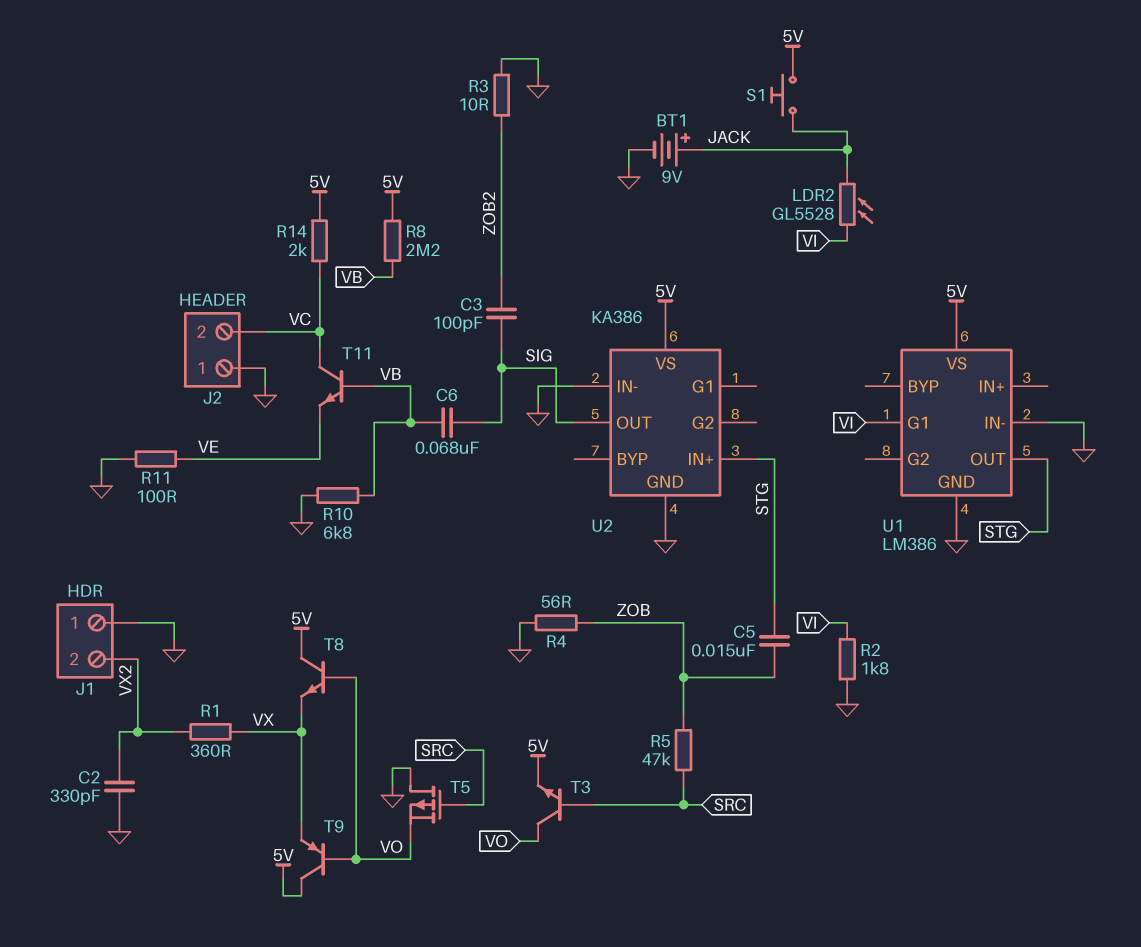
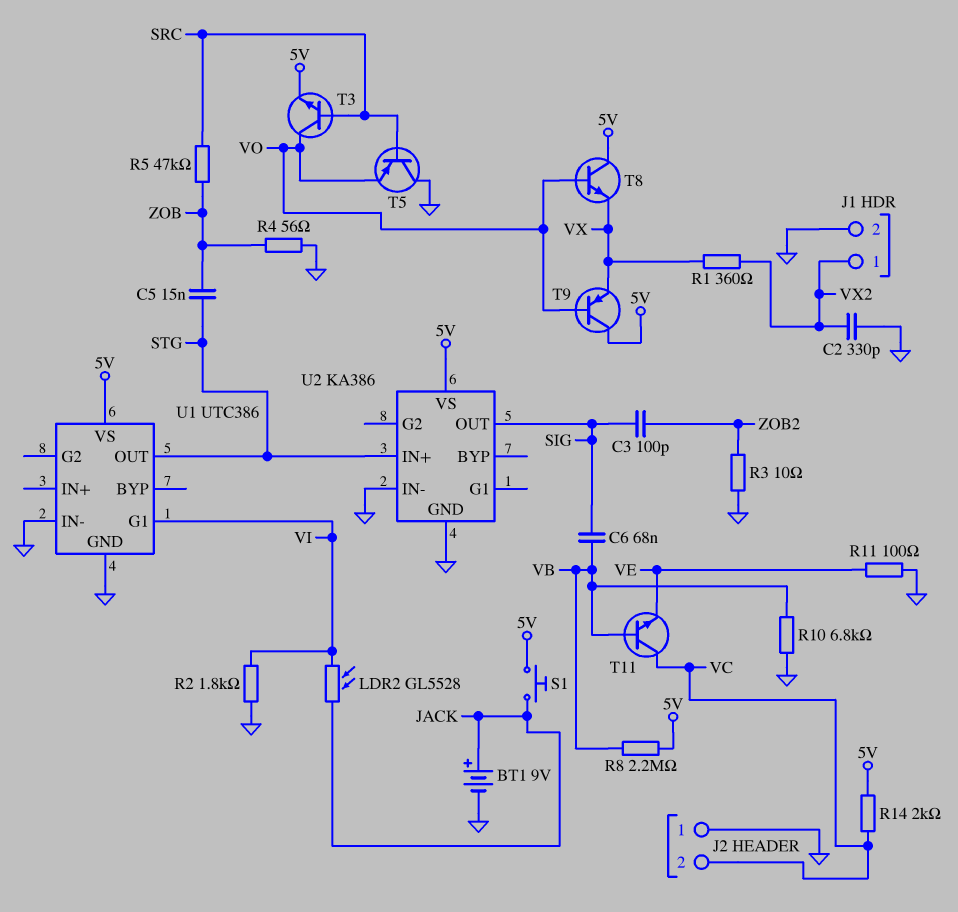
J1 pin 1: GND -> VX2
J1 pin 2: VX2 -> GND
T5: PMOS (G SRC, D GND, S VO) -> PNP (B SRC, C GND, E VO)
U1: LM386 -> UTC386

